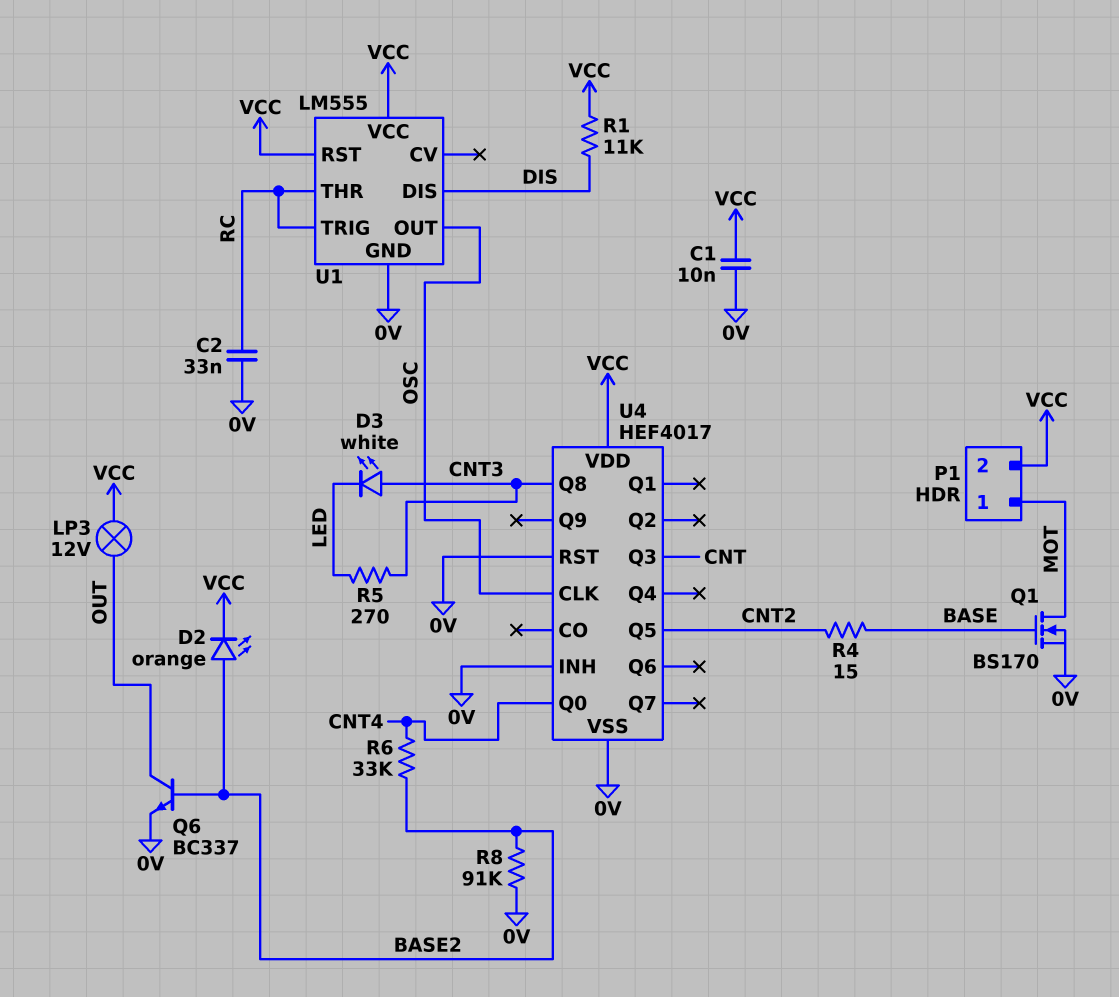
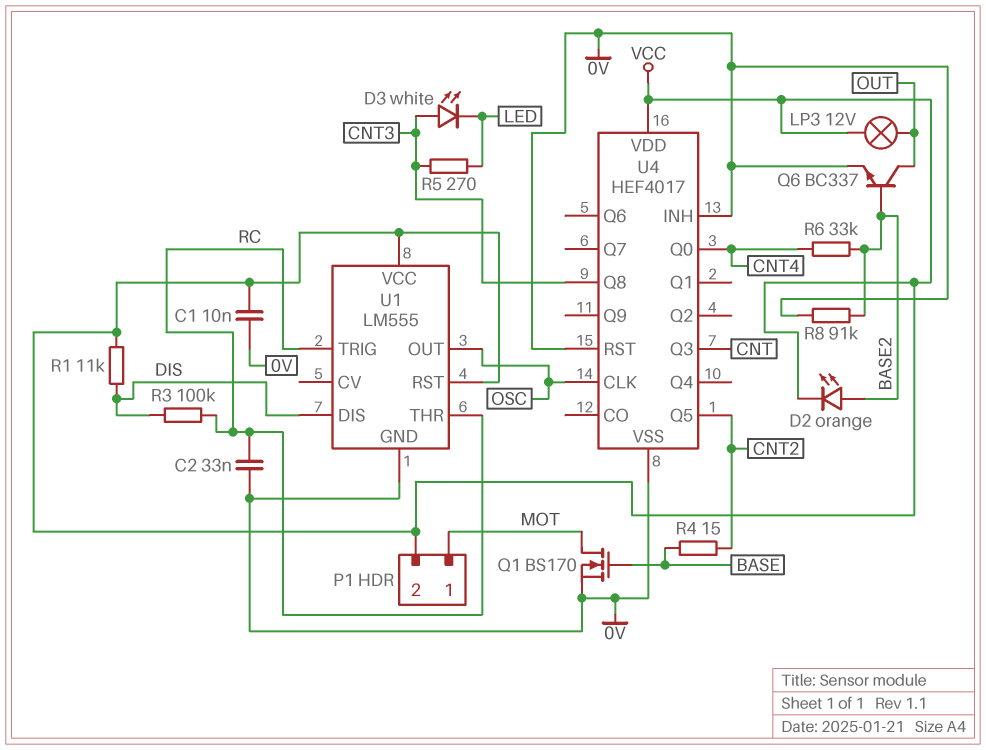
R3: none -> 100k (DIS, RC)

